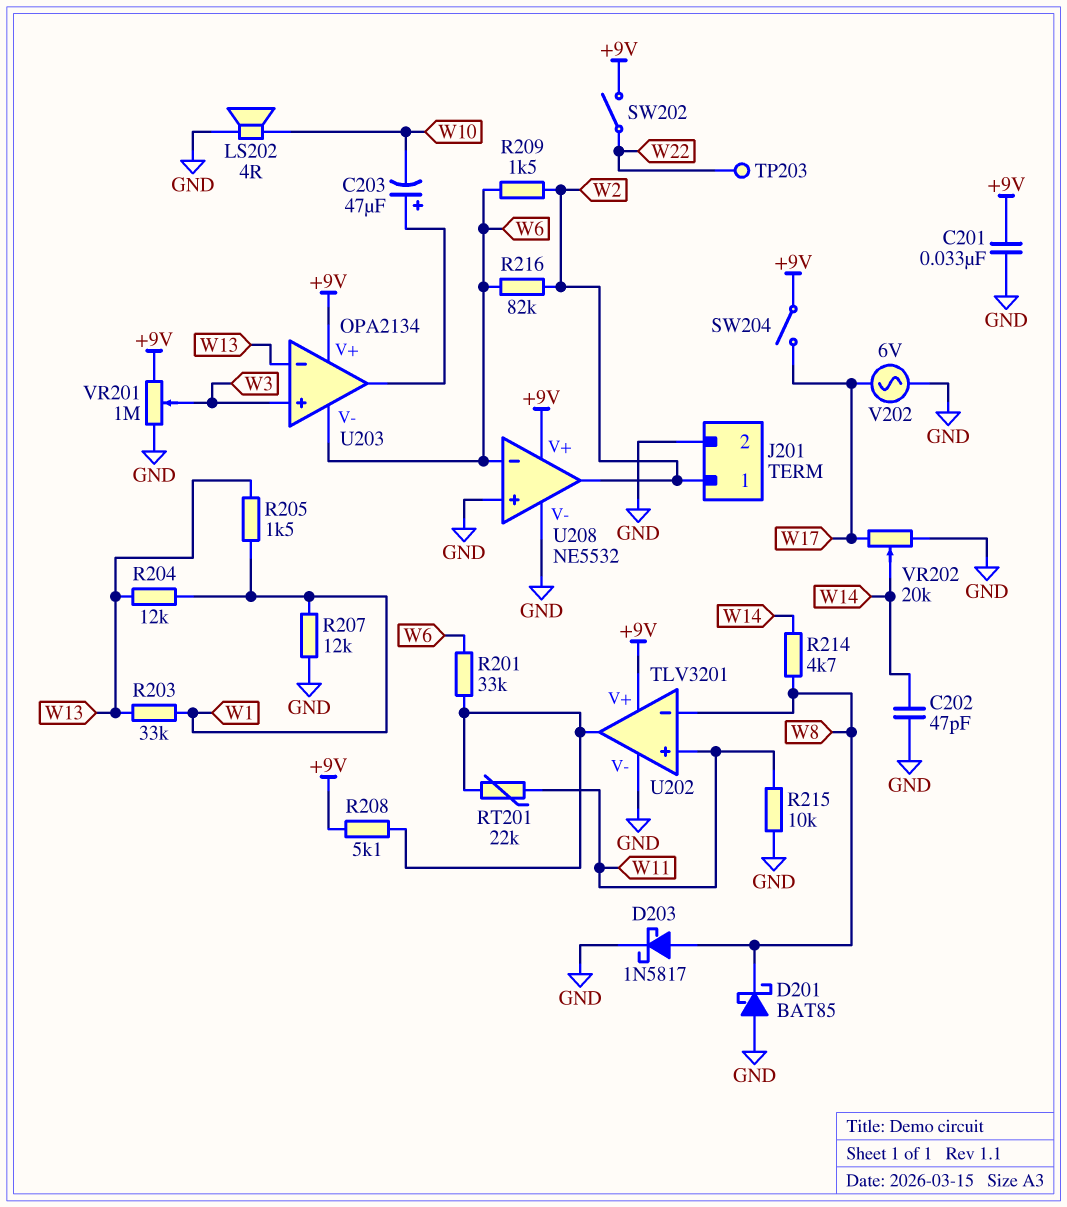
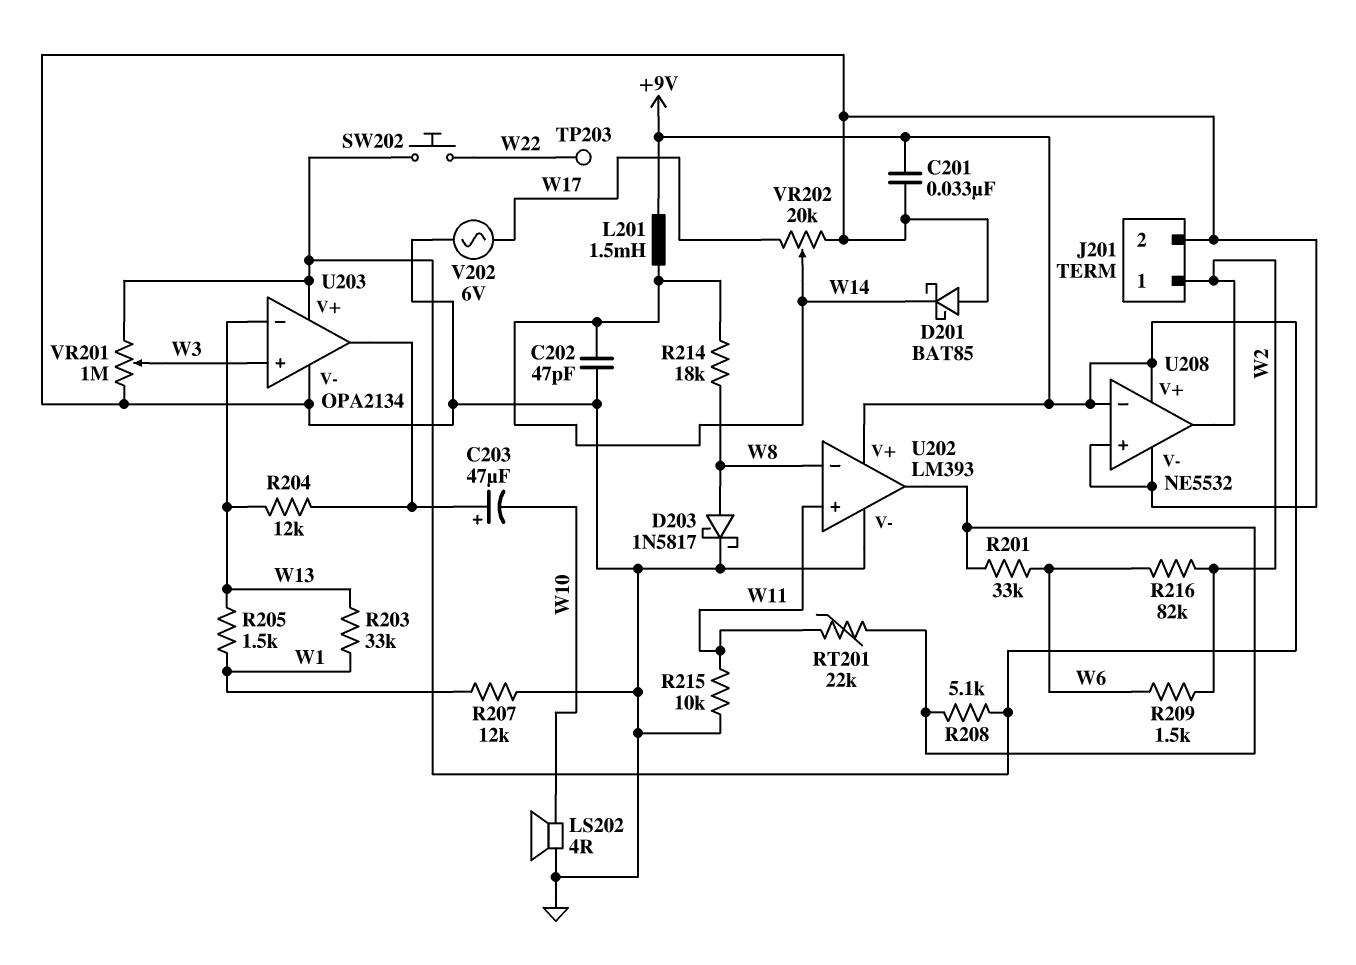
D201: schottky BAT85 (A GND, K W8) -> schottky BAT85 (A GND, K W14)
L201: none -> 1.5mH (+9V, W14)
R204: 12k (W1, W13) -> 12k (U203/out, W13)
R214: 4.7k (W8, W14) -> 18k (W8, W14)
SW202: switch (+9V, W22) -> button (+9V, W22)
SW204: switch (+9V, W17) -> none
U202: TLV3201 -> LM393
U203 pin V-: W6 -> GND
U208 pin in-: W6 -> +9V

